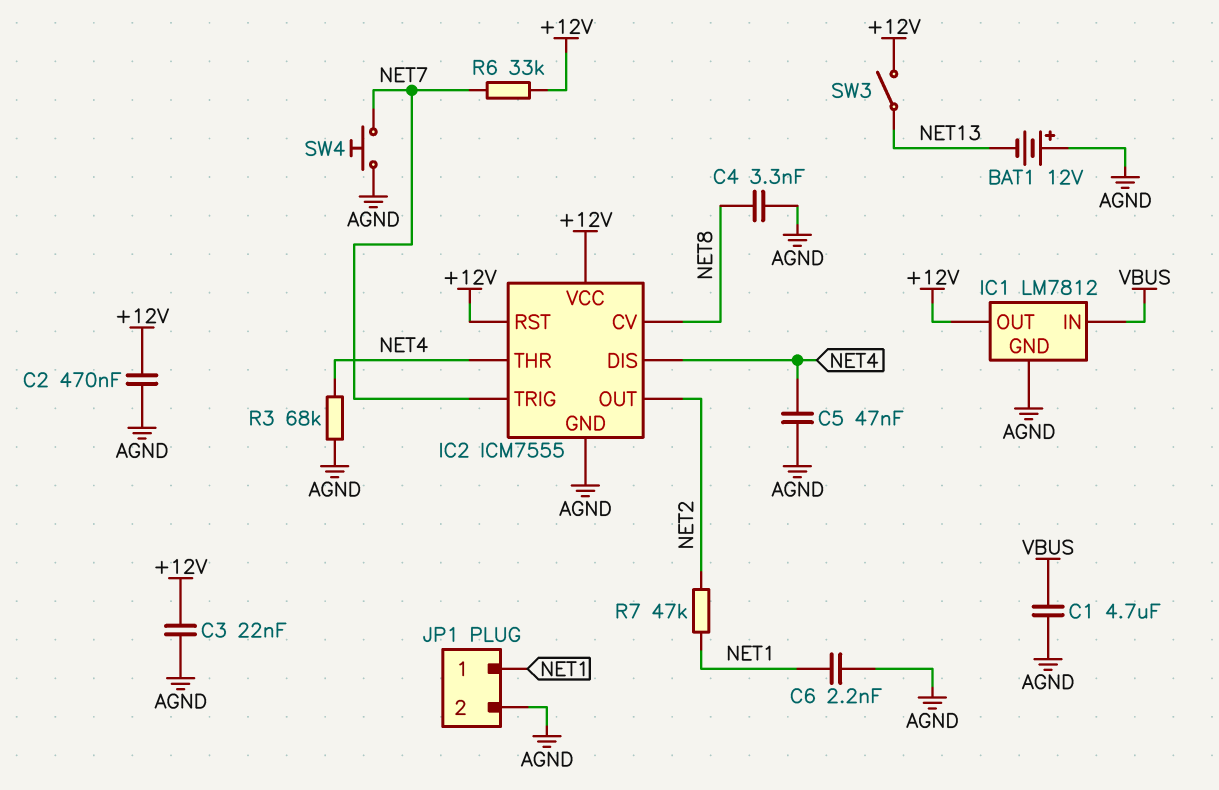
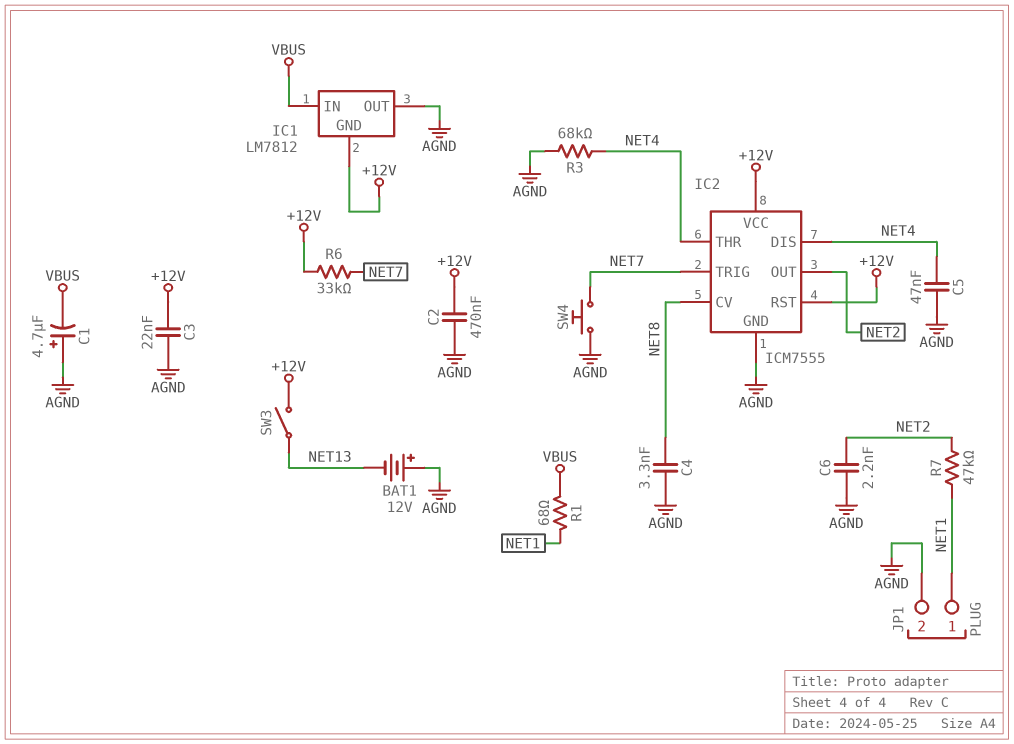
C1: 4.7uF (AGND, VBUS) -> 4.7uF (plus AGND, minus VBUS)
C6: 2.2nF (AGND, NET1) -> 2.2nF (AGND, NET2)
IC1 pin GND: AGND -> +12V
IC1 pin OUT: +12V -> AGND
R1: none -> 68 (NET1, VBUS)

